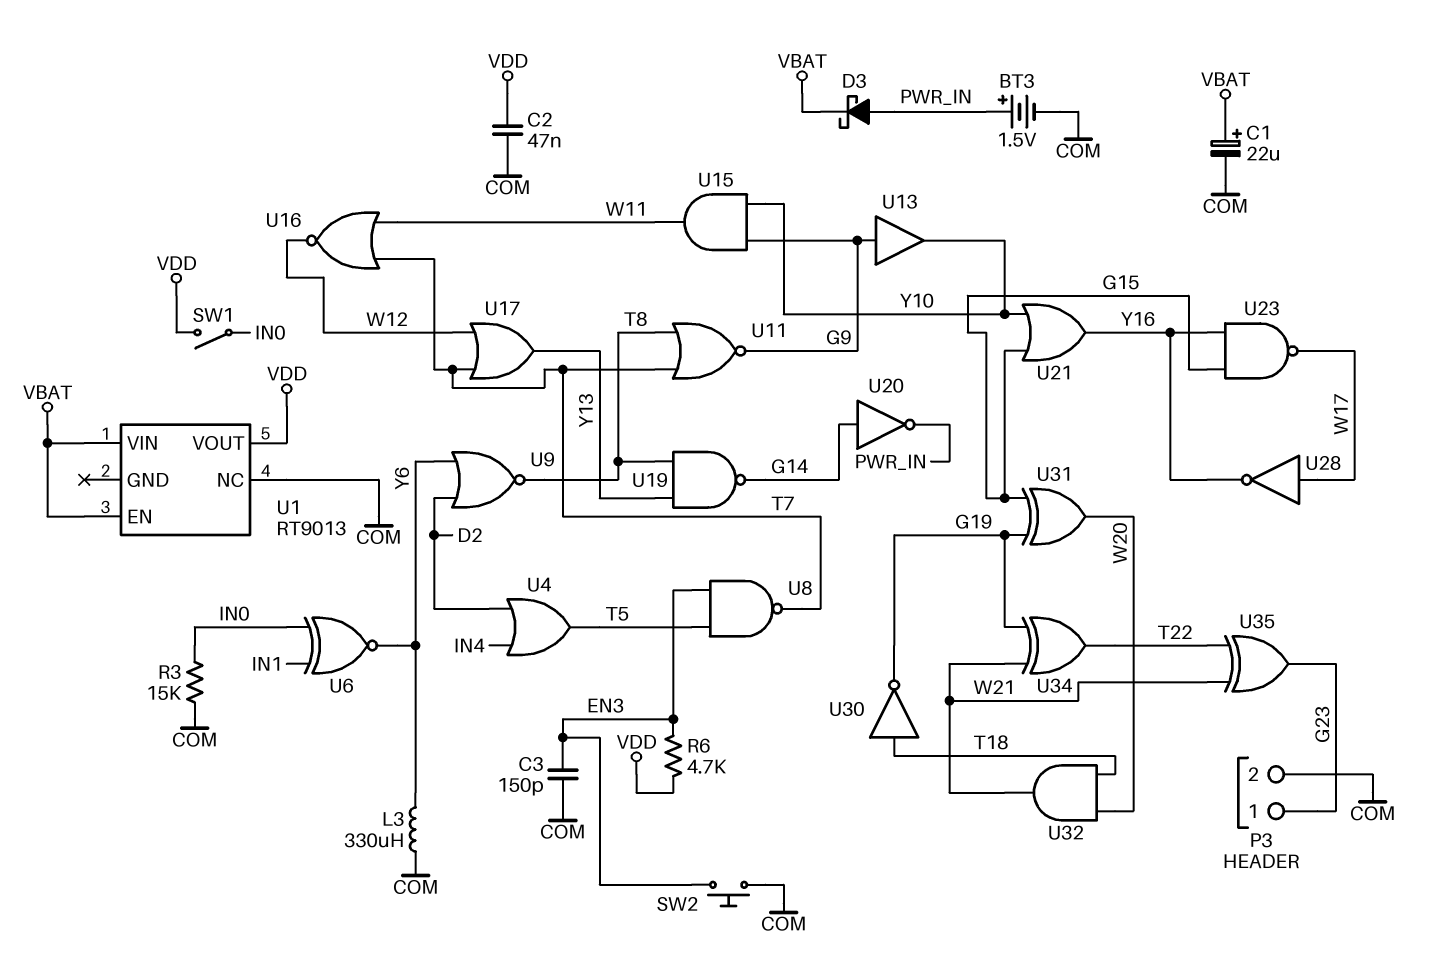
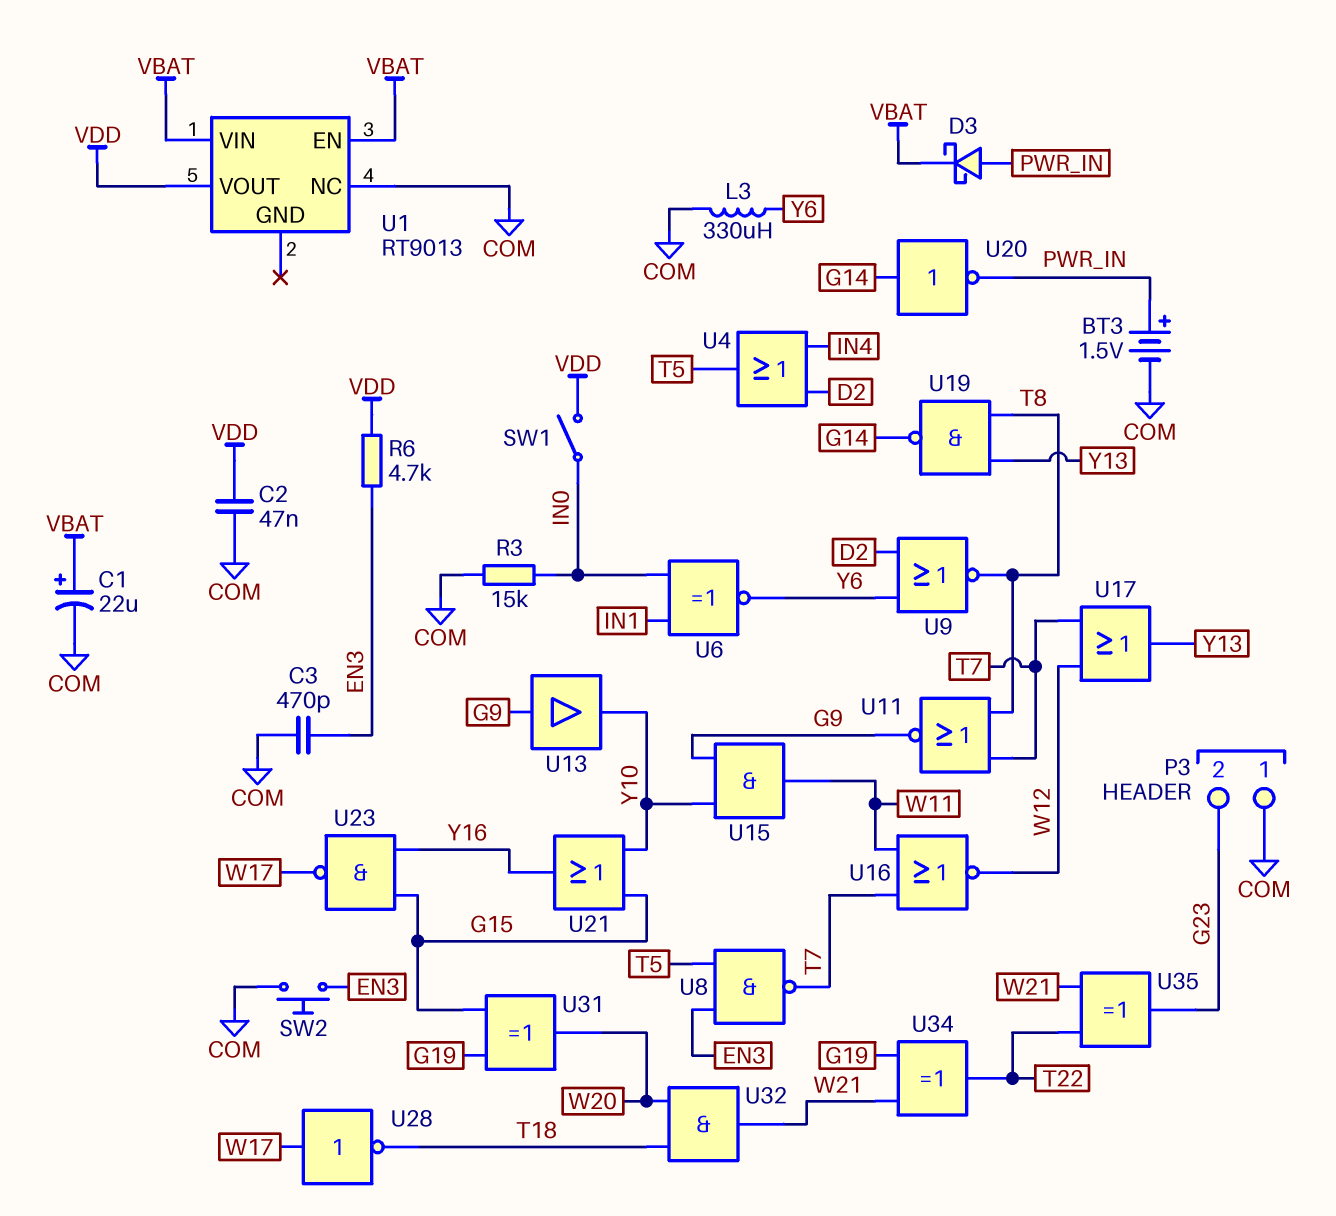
C3: 150pF (COM, EN3) -> 470pF (COM, EN3)
P3 pin 1: G23 -> COM
P3 pin 2: COM -> G23
U28: NOT (in W17, out Y16) -> NOT (in W17, out T18)
U30: NOT (in T18, out G19) -> none

